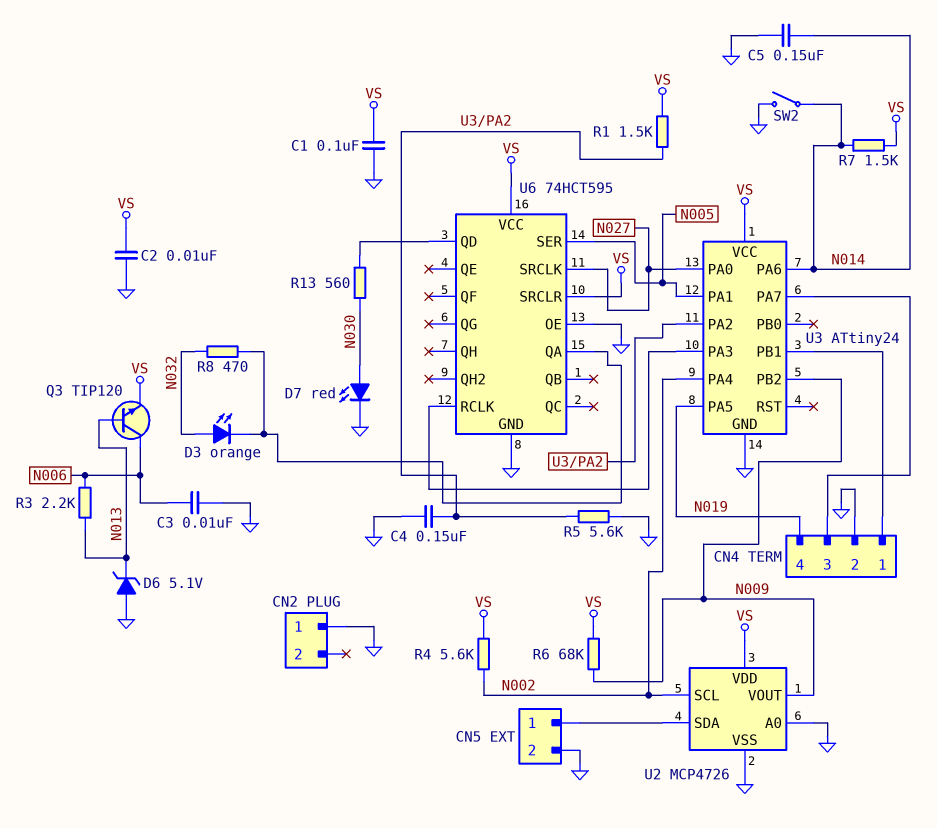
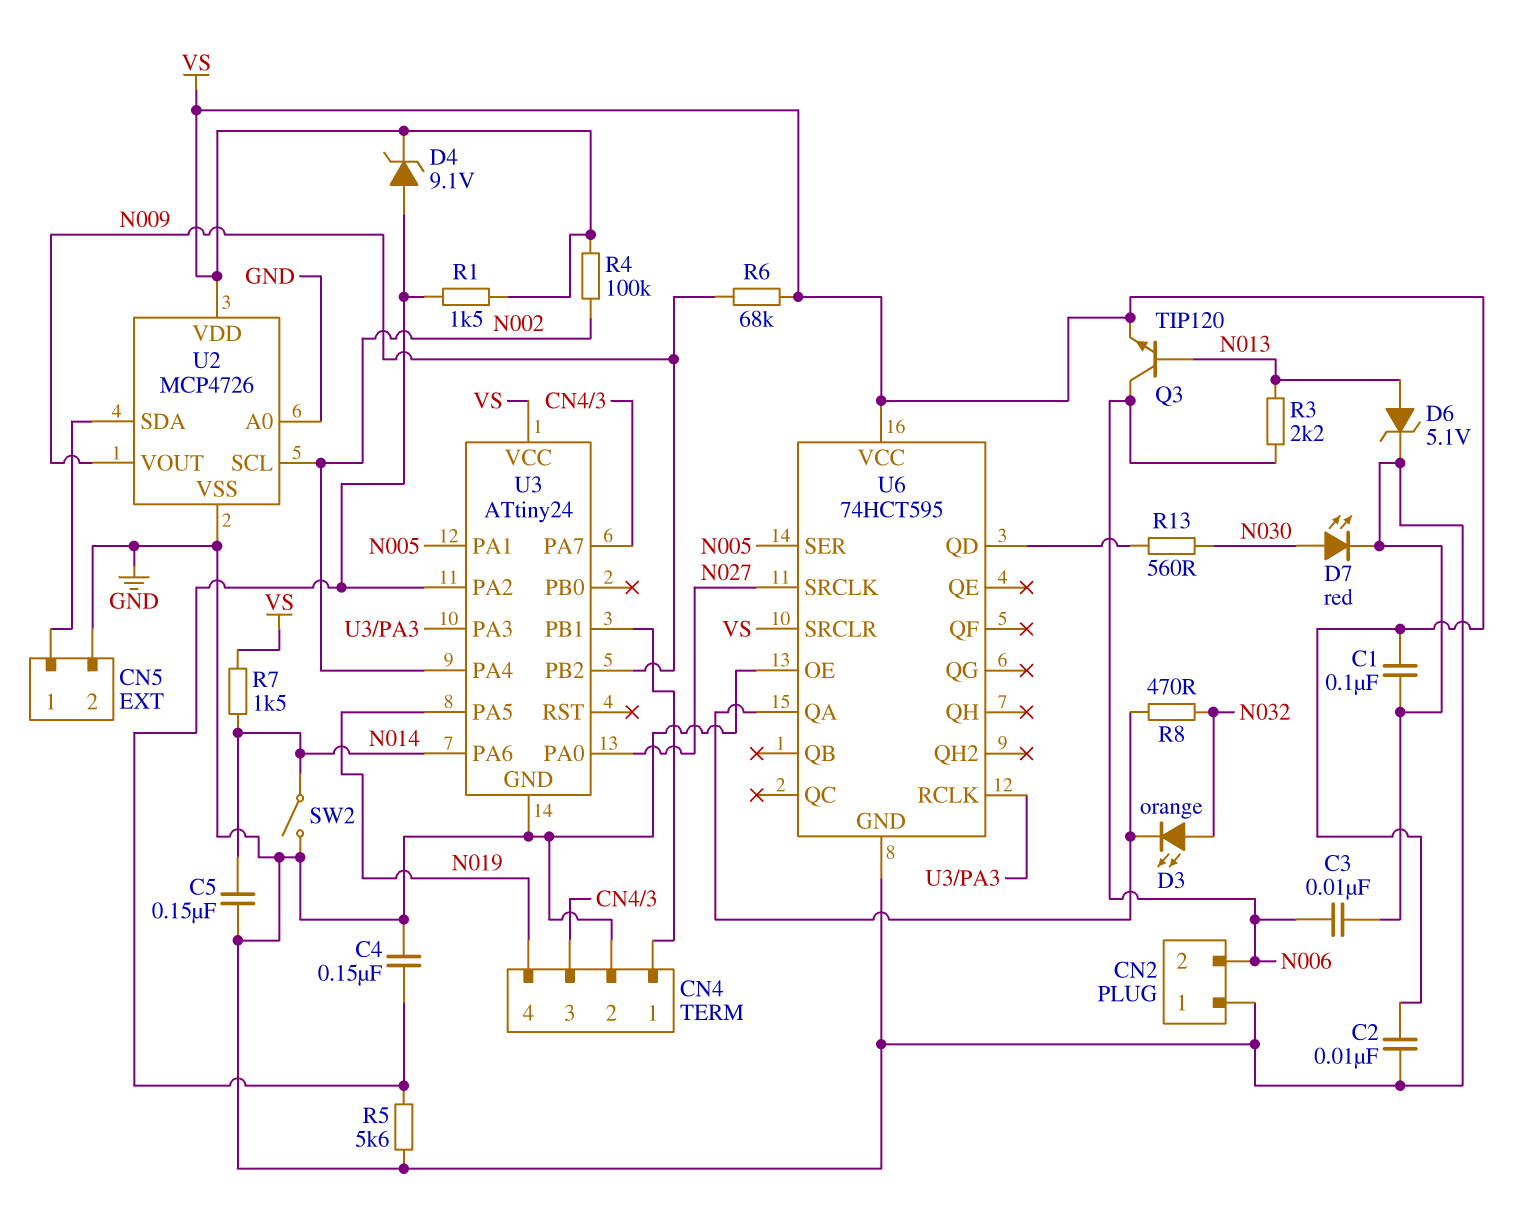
CN2 pin 2: none -> N006
D4: none -> zener 9.1V (A U3/PA2, K VS)
D6: zener 5.1V (A GND, K N013) -> zener 5.1V (A N013, K GND)
R4: 5.6k (N002, VS) -> 100k (N002, VS)

